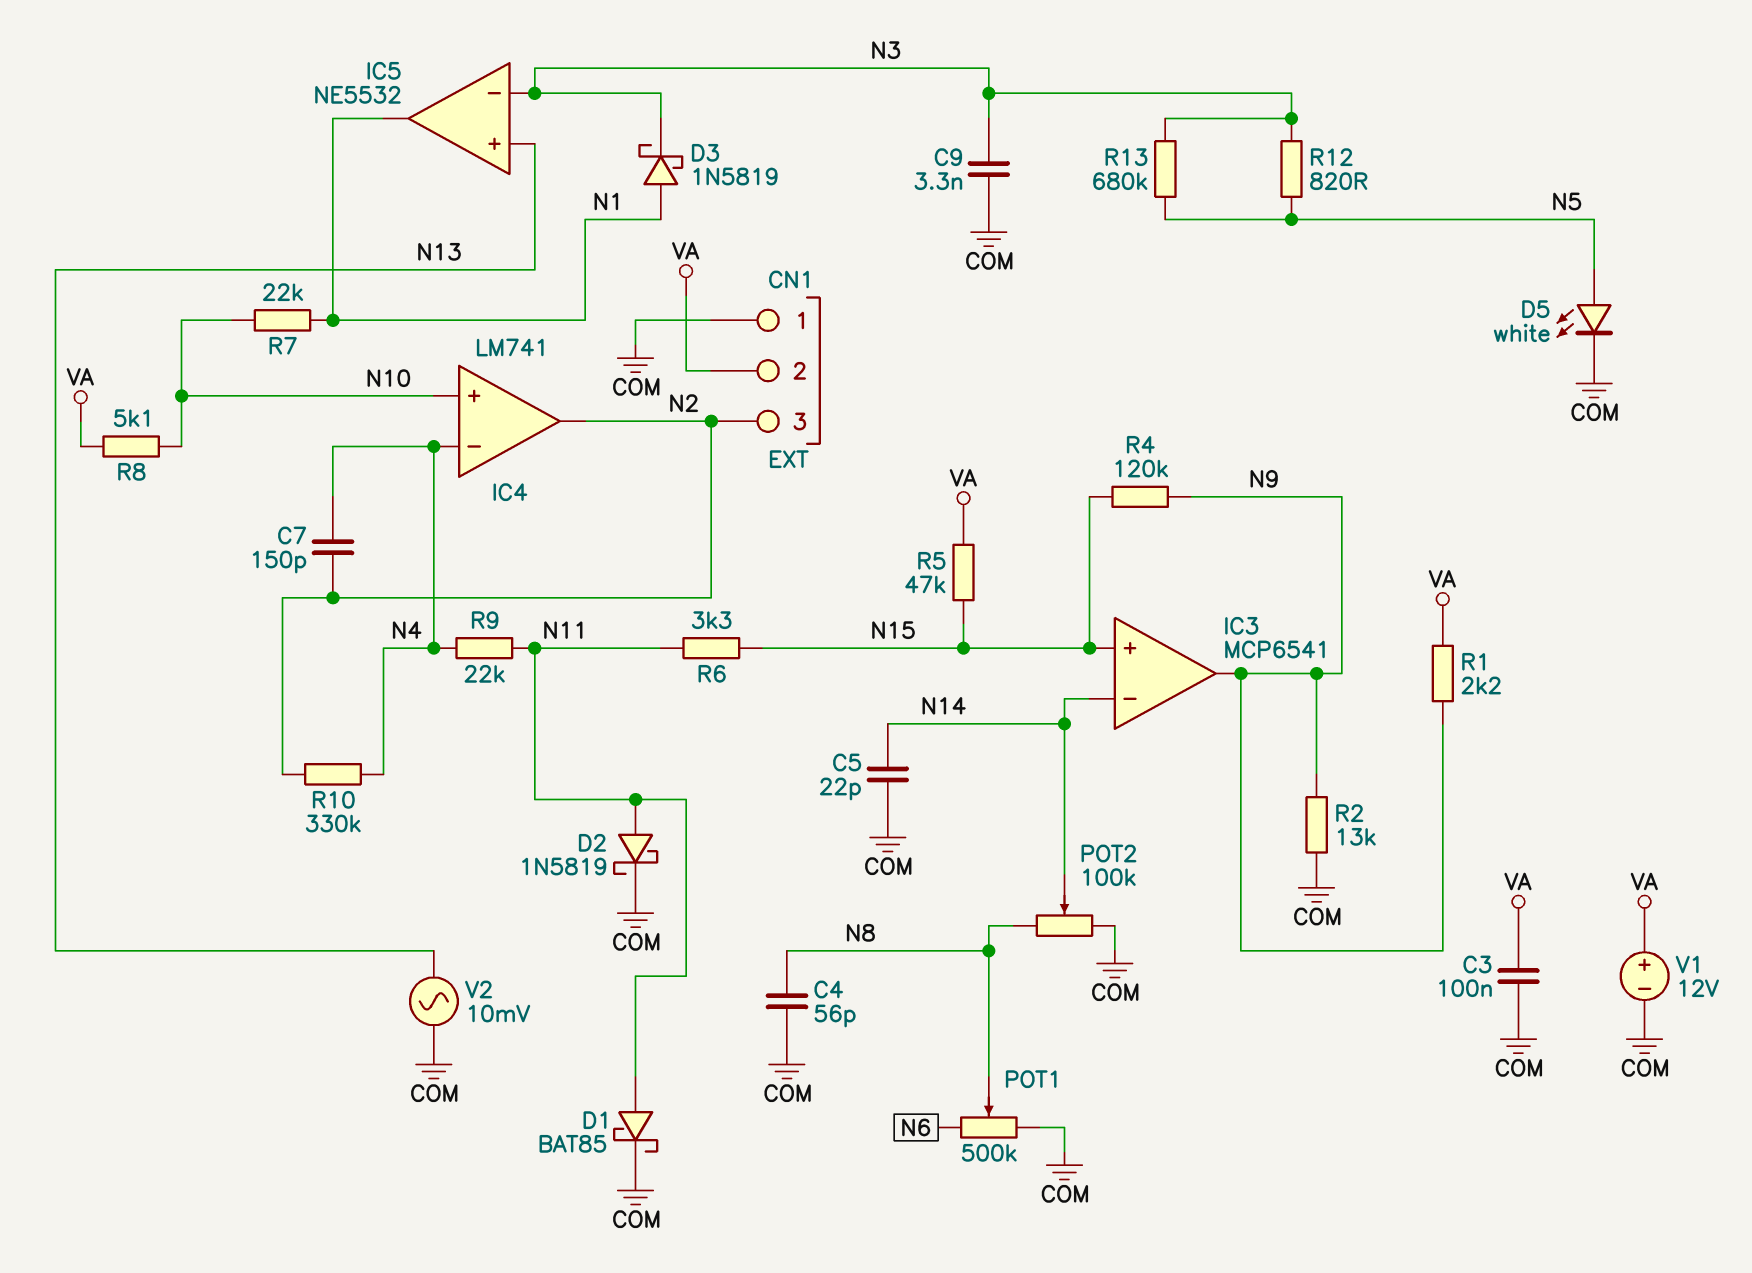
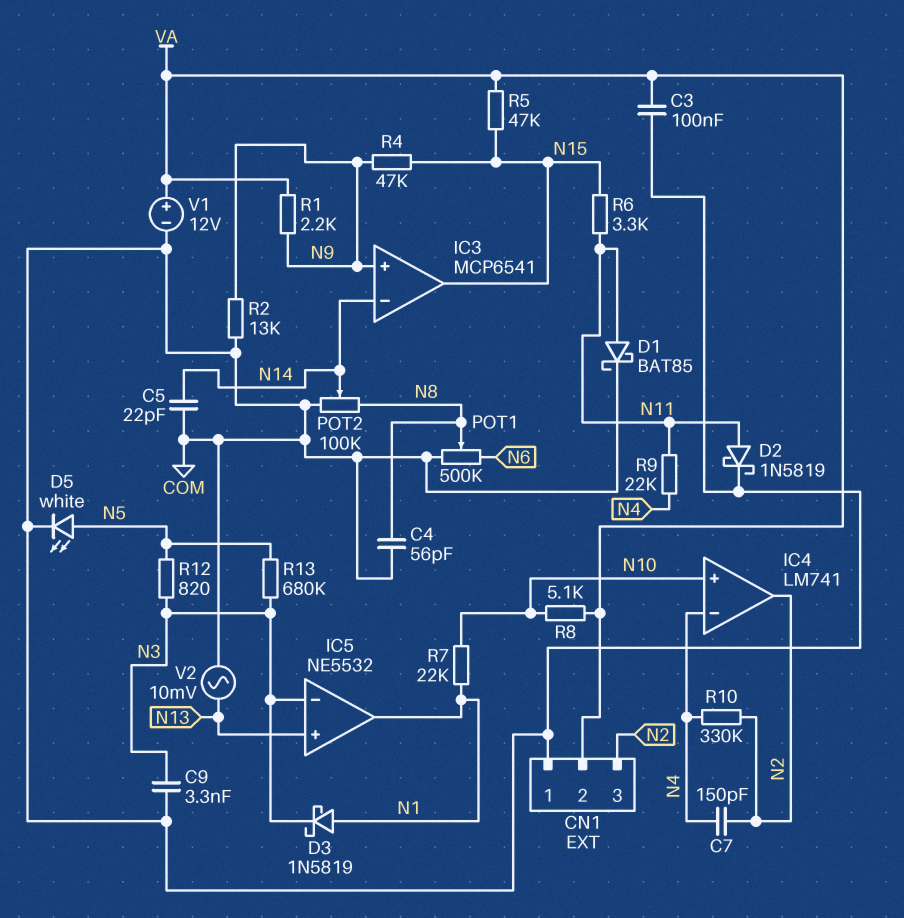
IC3 pin in+: N15 -> N9
IC3 pin out: N9 -> N15
R4: 120k (N9, N15) -> 47k (N9, N15)

